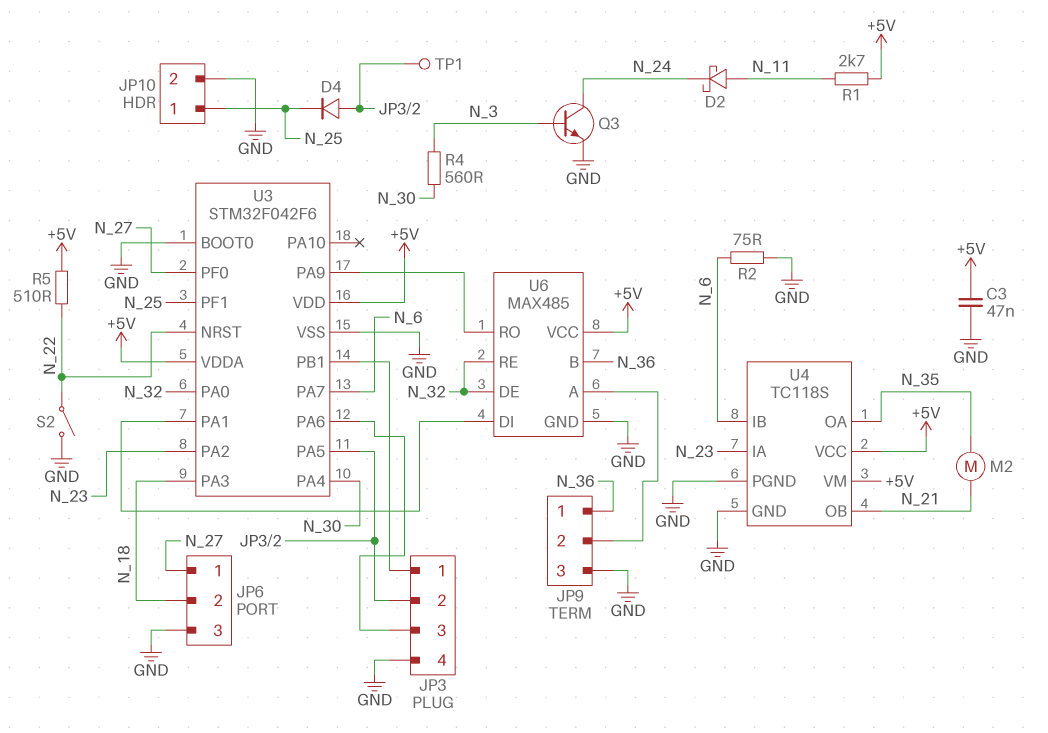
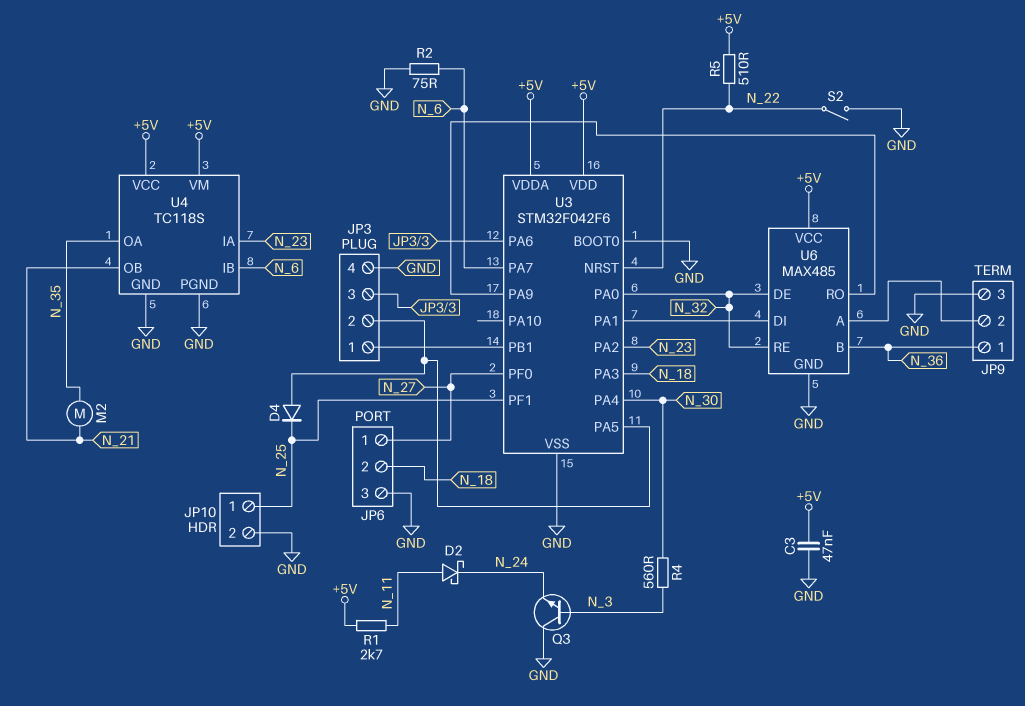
Q3: NPN (B N_3, C N_24, E GND) -> NPN (B N_3, C GND, E N_24)
TP1: test point (JP3/2) -> none

